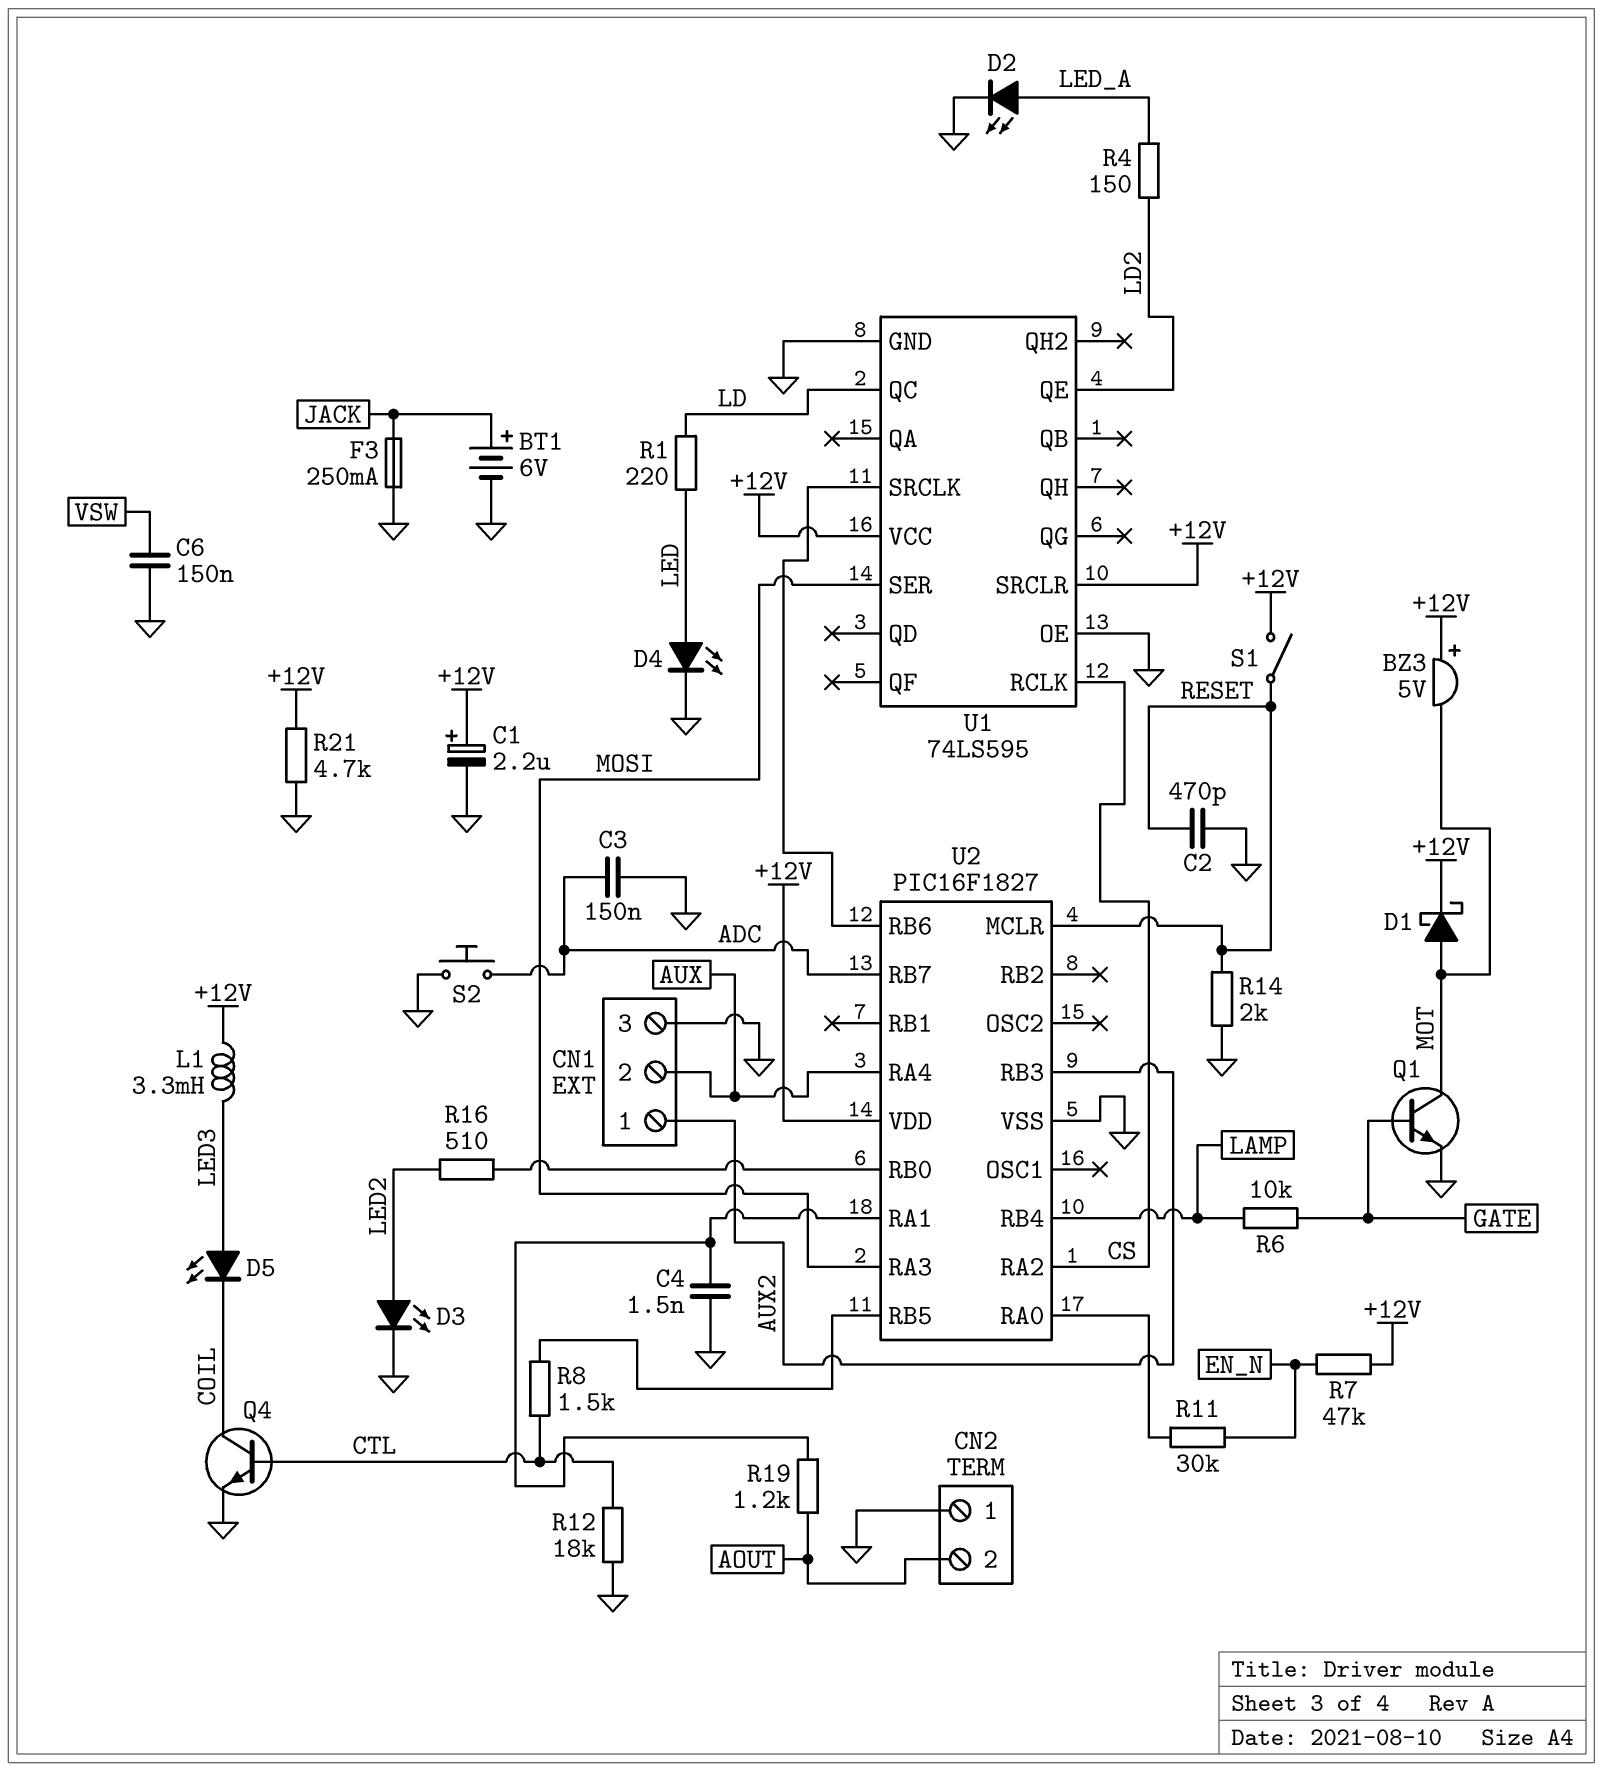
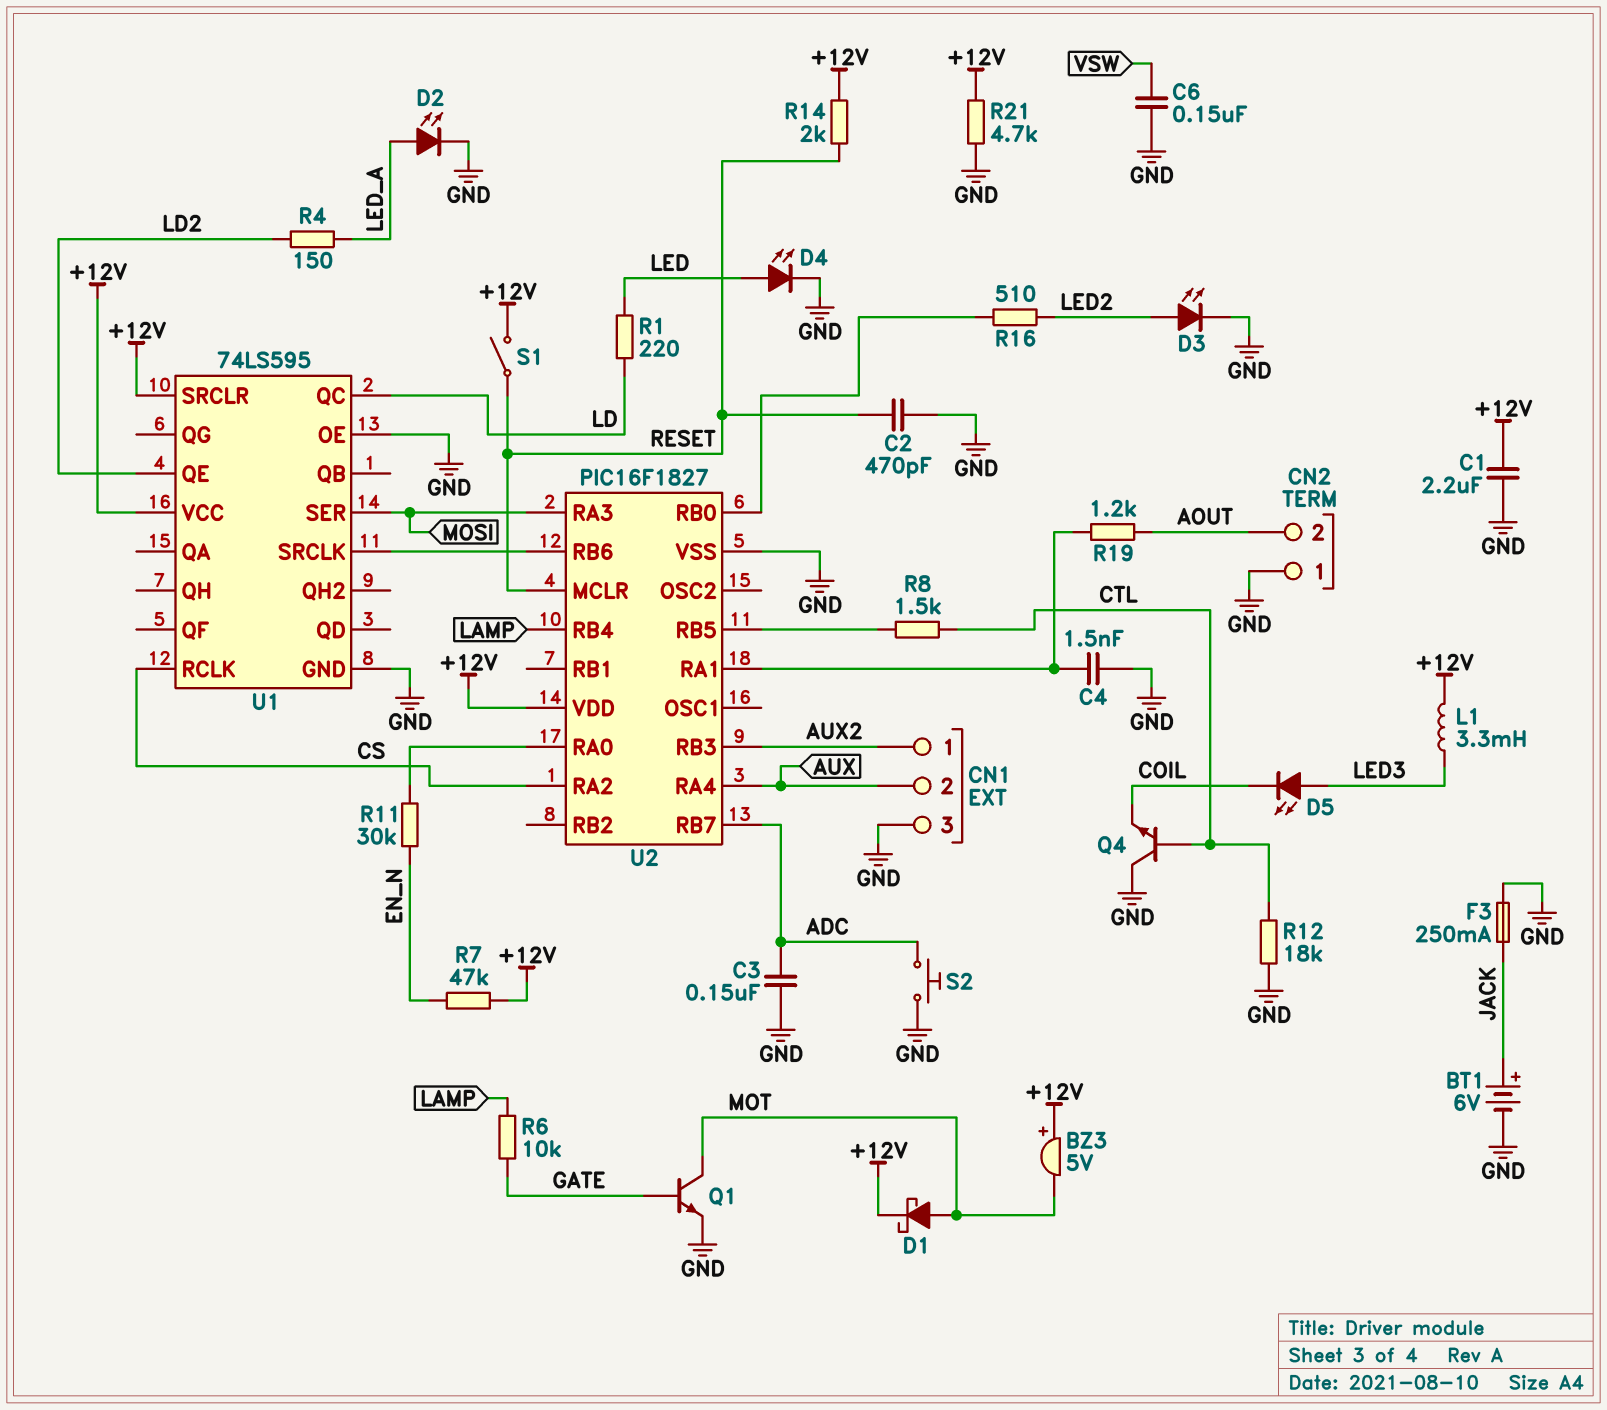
C1: 2.2uF (plus +12V, minus GND) -> 2.2uF (+12V, GND)
Q4: NPN (B CTL, C COIL, E GND) -> NPN (B CTL, C GND, E COIL)
R14: 2k (GND, RESET) -> 2k (+12V, RESET)

